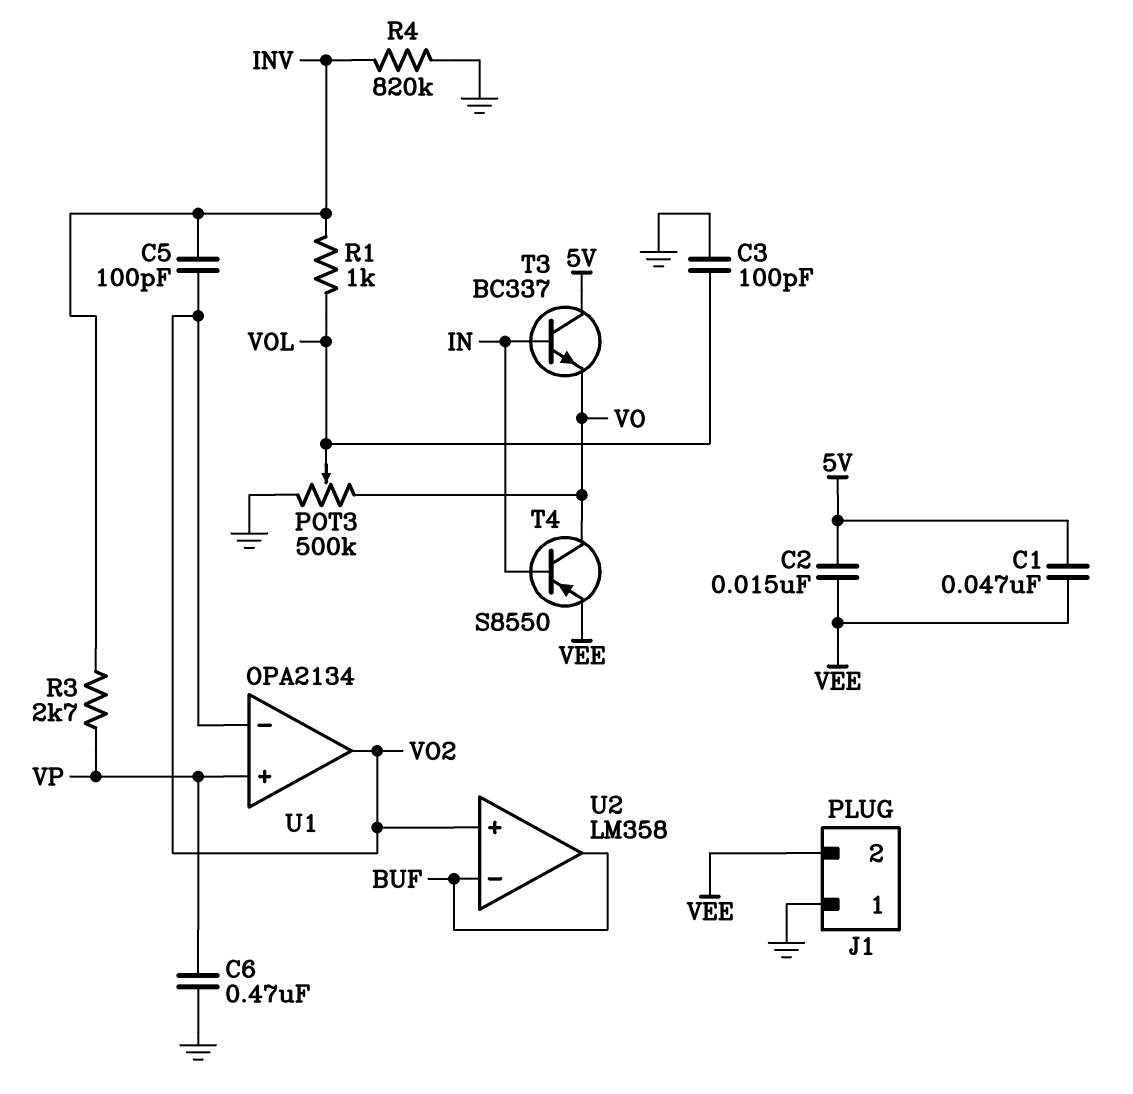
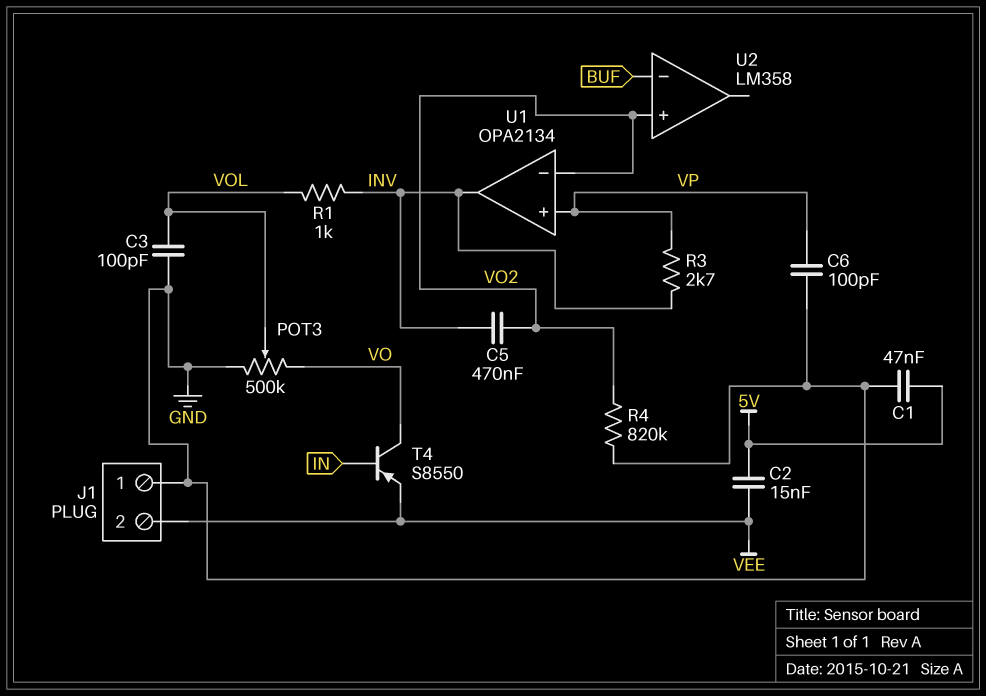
C1: 47nF (5V, VEE) -> 47nF (5V, GND)
C5: 100pF (INV, VO2) -> 470nF (INV, VO2)
C6: 470nF (GND, VP) -> 100pF (GND, VP)
R4: 820k (GND, INV) -> 820k (GND, VO2)
T3: NPN BC337 (B IN, C 5V, E VO) -> none
U1 pin out: VO2 -> INV
U2 pin out: BUF -> none

